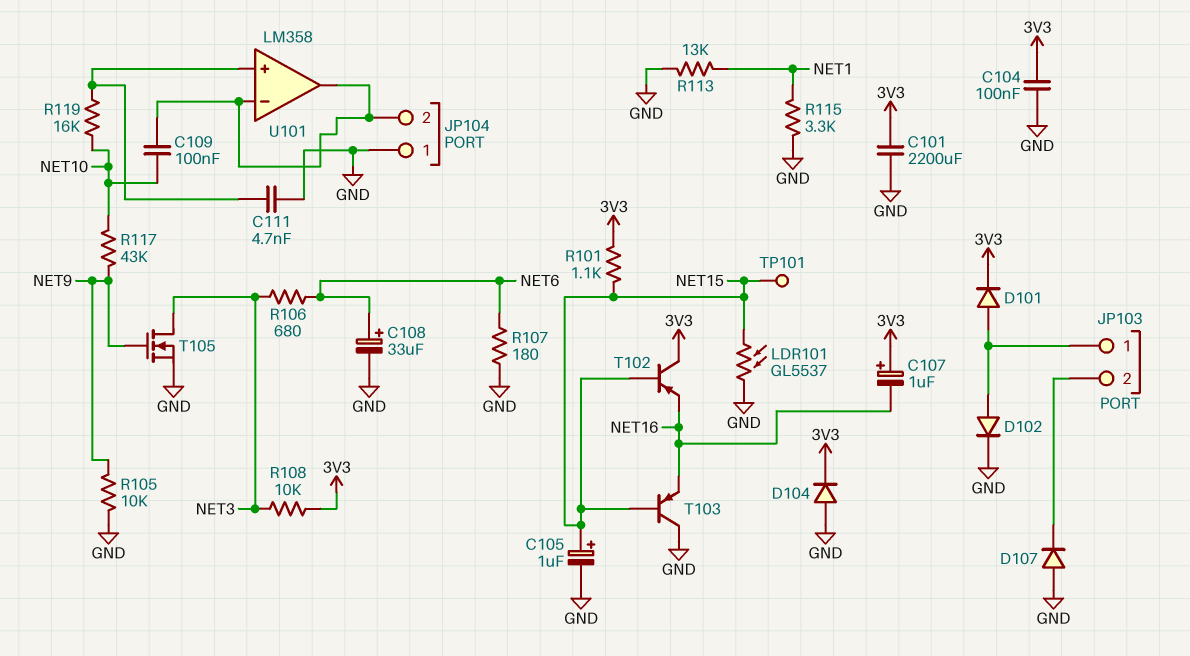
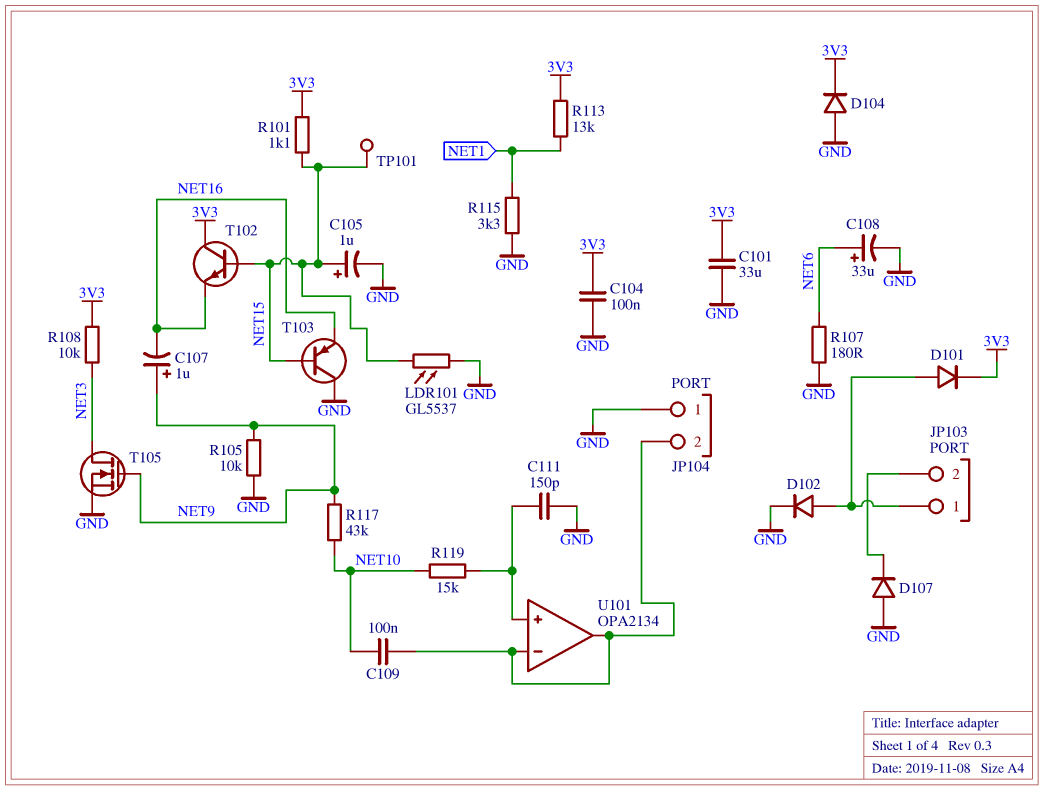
C101: 2200uF (3V3, GND) -> 33uF (3V3, GND)
C107: 1uF (plus 3V3, minus NET16) -> 1uF (plus NET9, minus NET16)
C111: 4.7nF (GND, U101/in+) -> 150pF (GND, U101/in+)
R106: 680 (NET3, NET6) -> none
R113: 13k (GND, NET1) -> 13k (3V3, NET1)
R119: 16k (NET10, U101/in+) -> 15k (NET10, U101/in+)
T102: PNP (B NET15, C 3V3, E NET16) -> NPN (B NET15, C 3V3, E NET16)
U101: LM358 -> OPA2134

